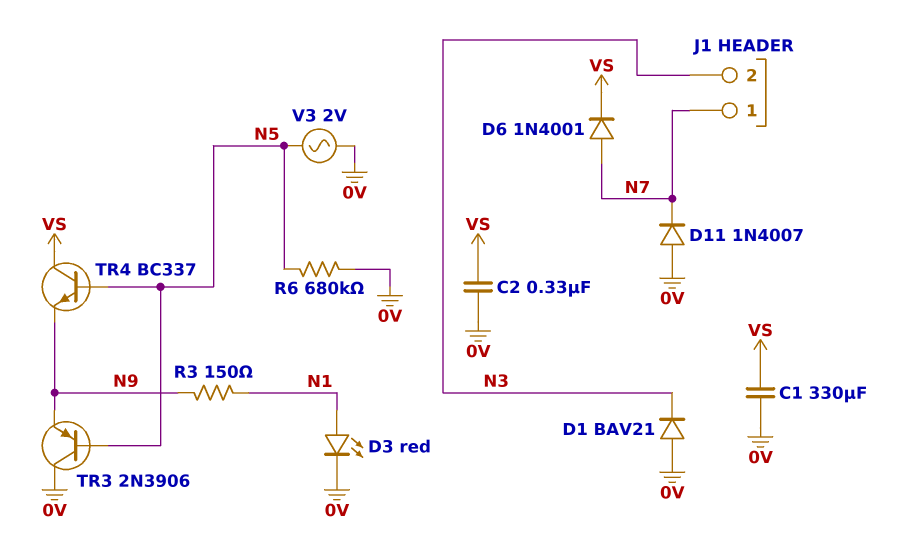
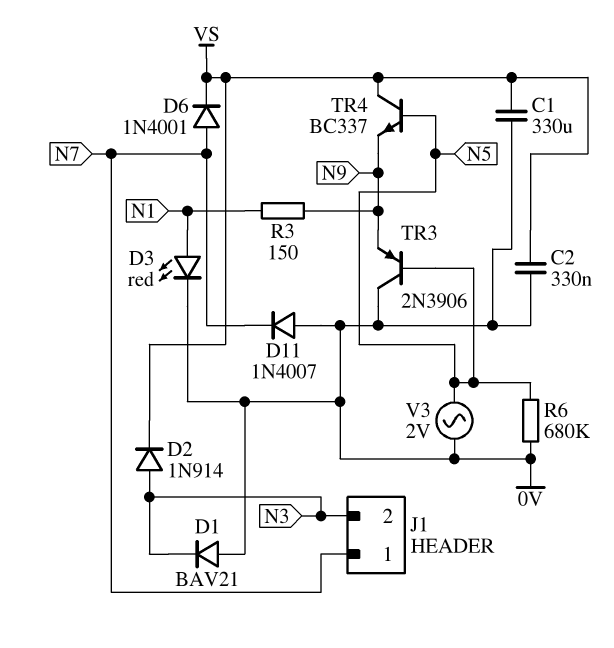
D2: none -> diode 1N914 (A N3, K VS)

